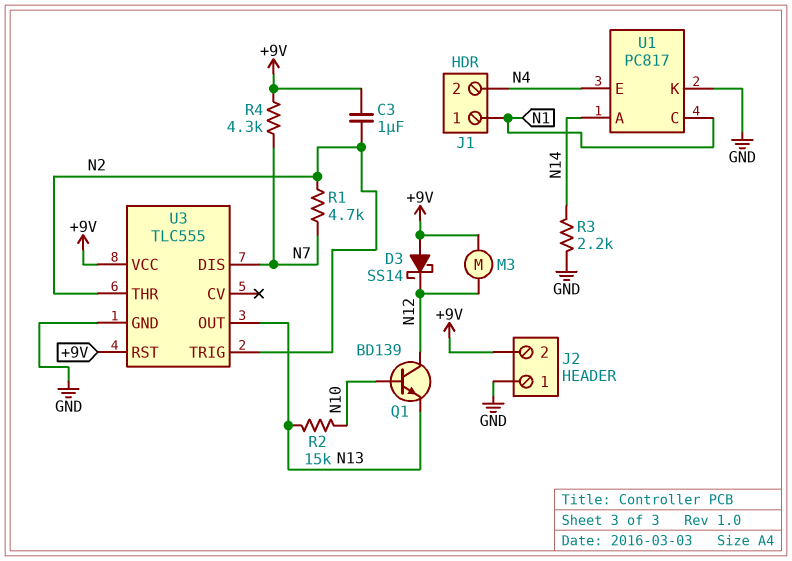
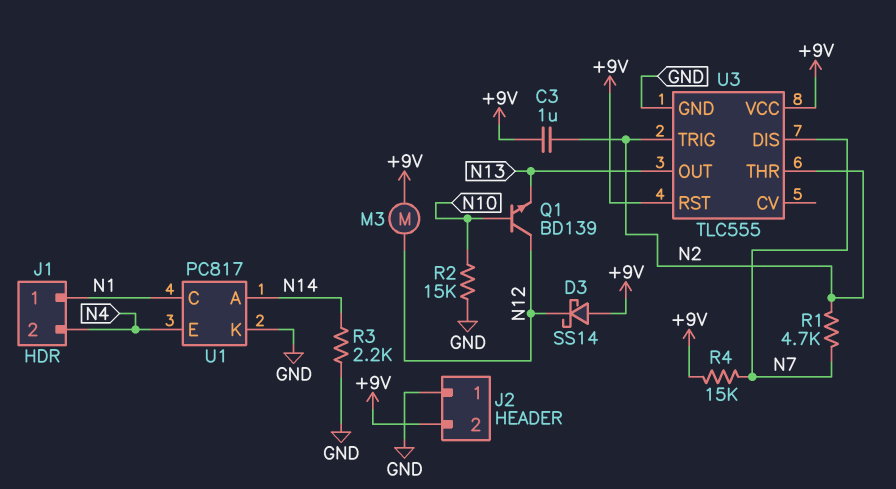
R2: 15k (N10, N13) -> 15k (GND, N10)
R4: 4.3k (+9V, N7) -> 15k (+9V, N7)

